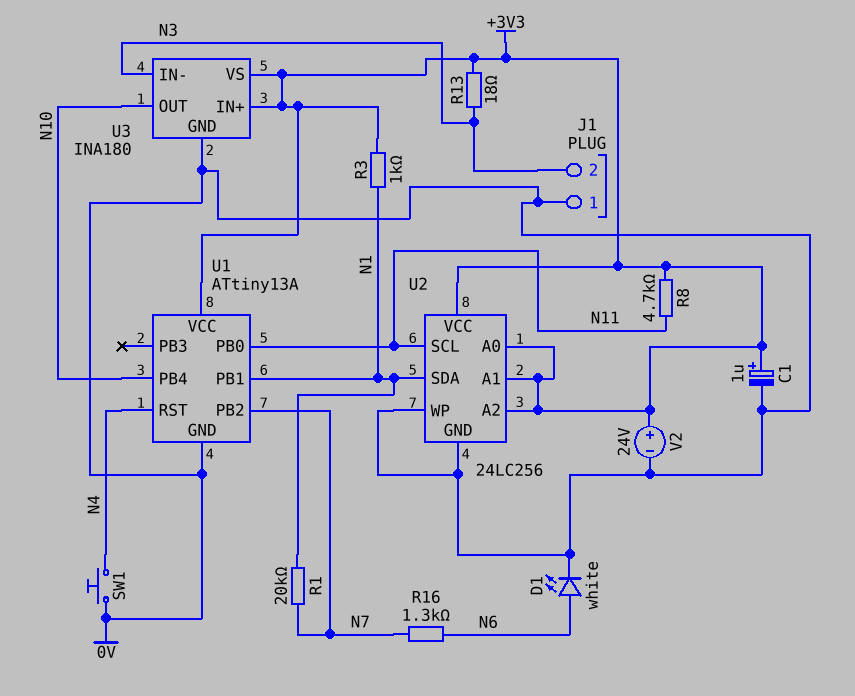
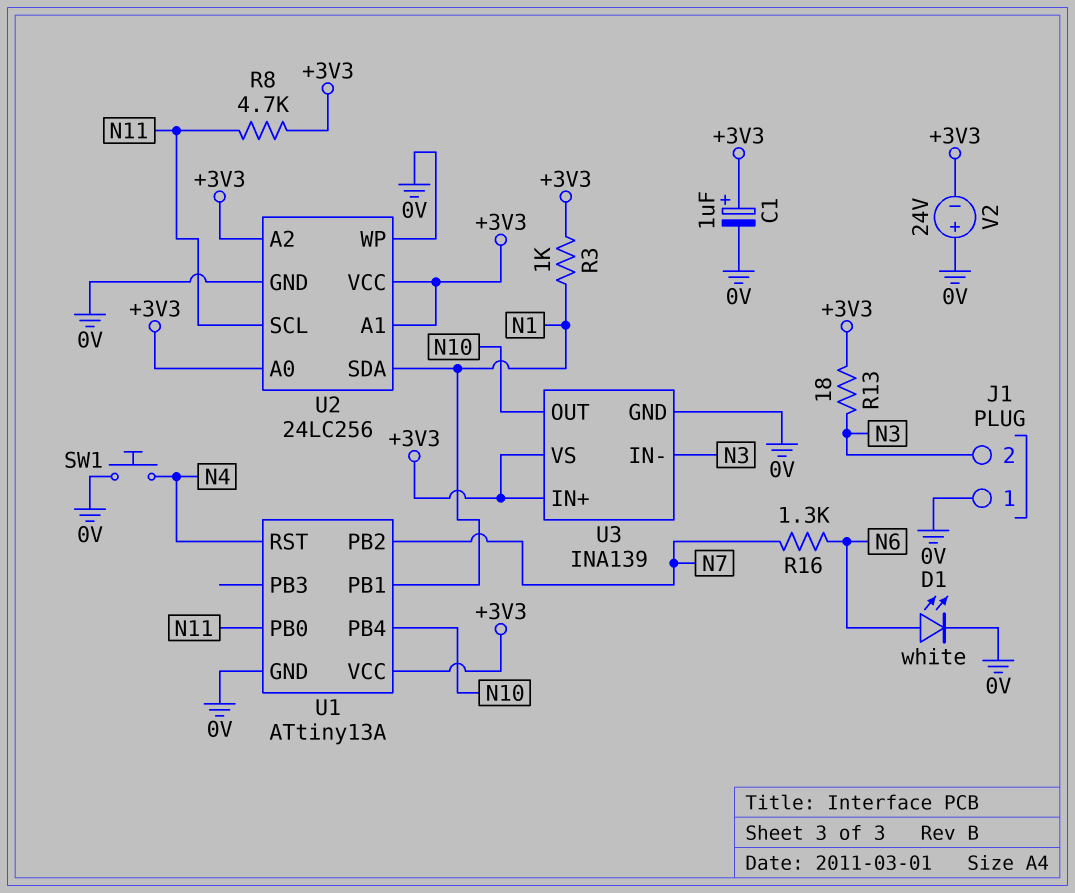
R1: 20k (N1, N7) -> none
U3: INA180 -> INA139
V2: 24V (plus +3V3, minus 0V) -> 24V (plus 0V, minus +3V3)

